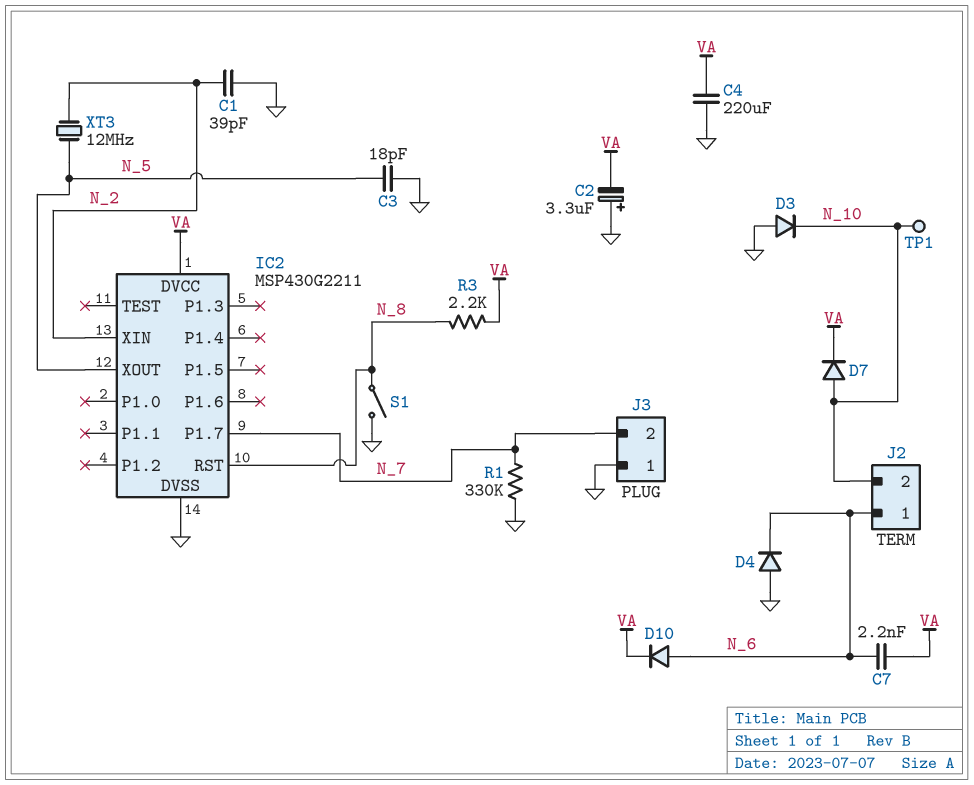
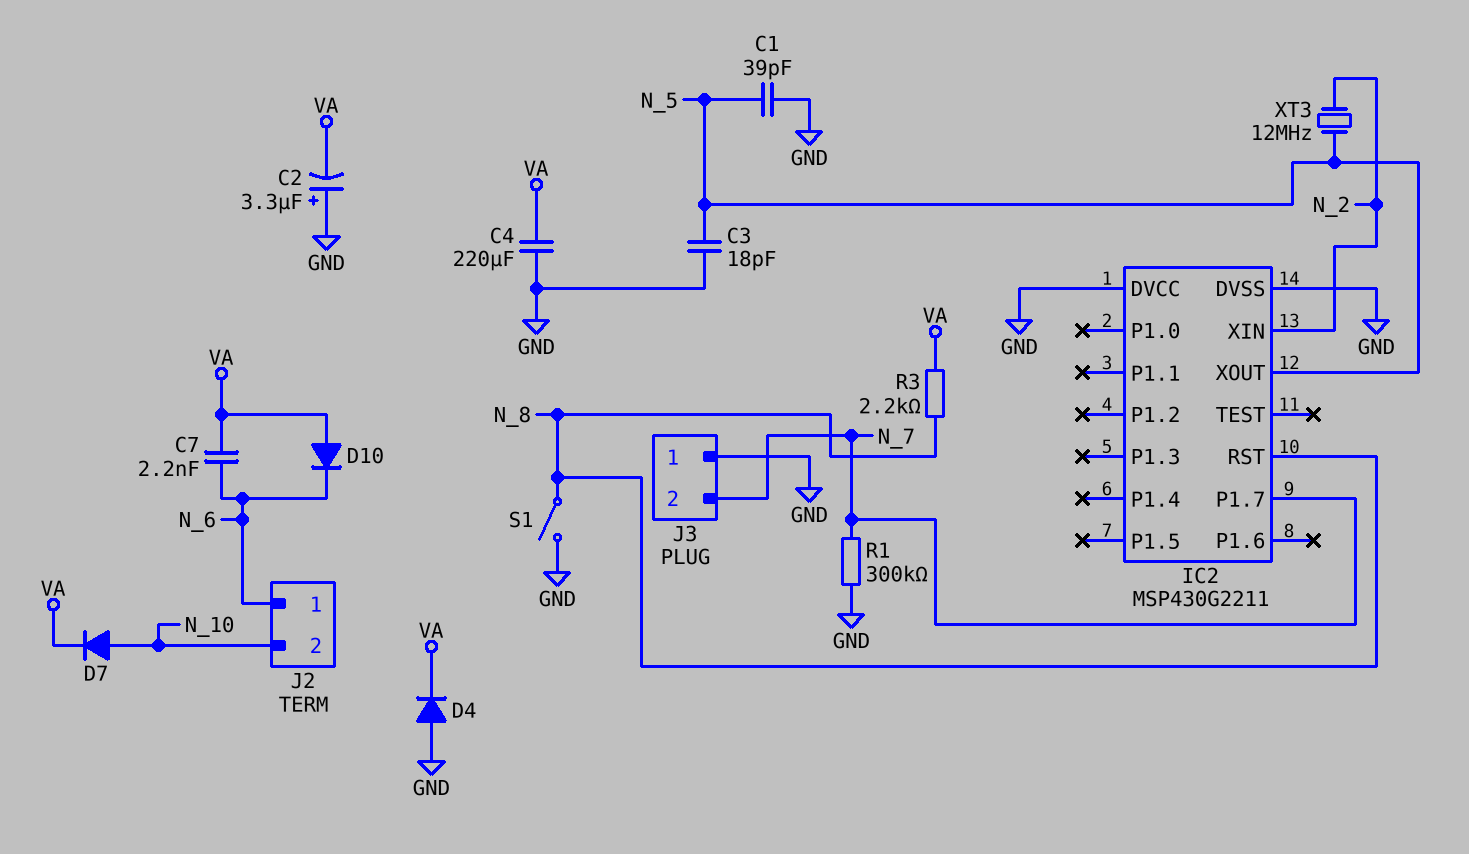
C1: 39pF (GND, N_2) -> 39pF (GND, N_5)
D3: diode (A GND, K N_10) -> none
D4: diode (A GND, K N_6) -> diode (A GND, K VA)
D10: diode (A N_6, K VA) -> diode (A VA, K N_6)
IC2 pin DVCC: VA -> GND
R1: 330k (GND, N_7) -> 300k (GND, N_7)
TP1: test point (N_10) -> none

